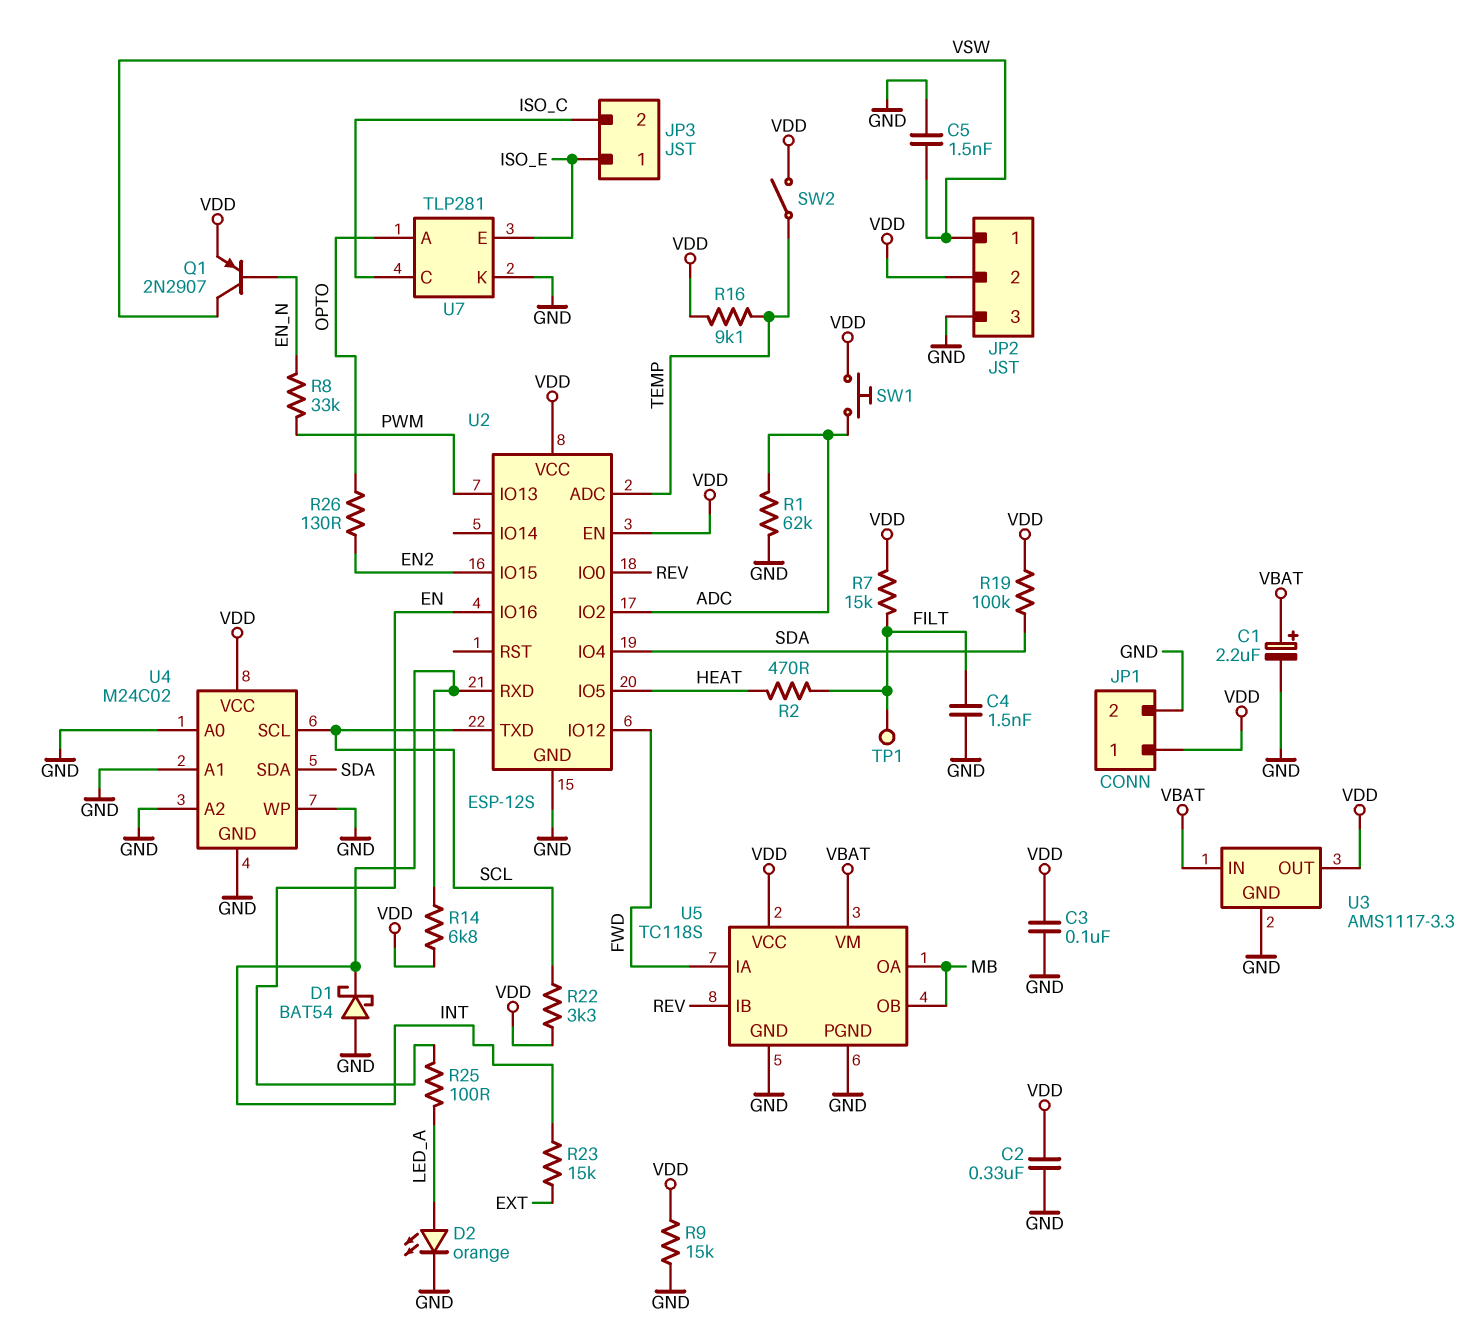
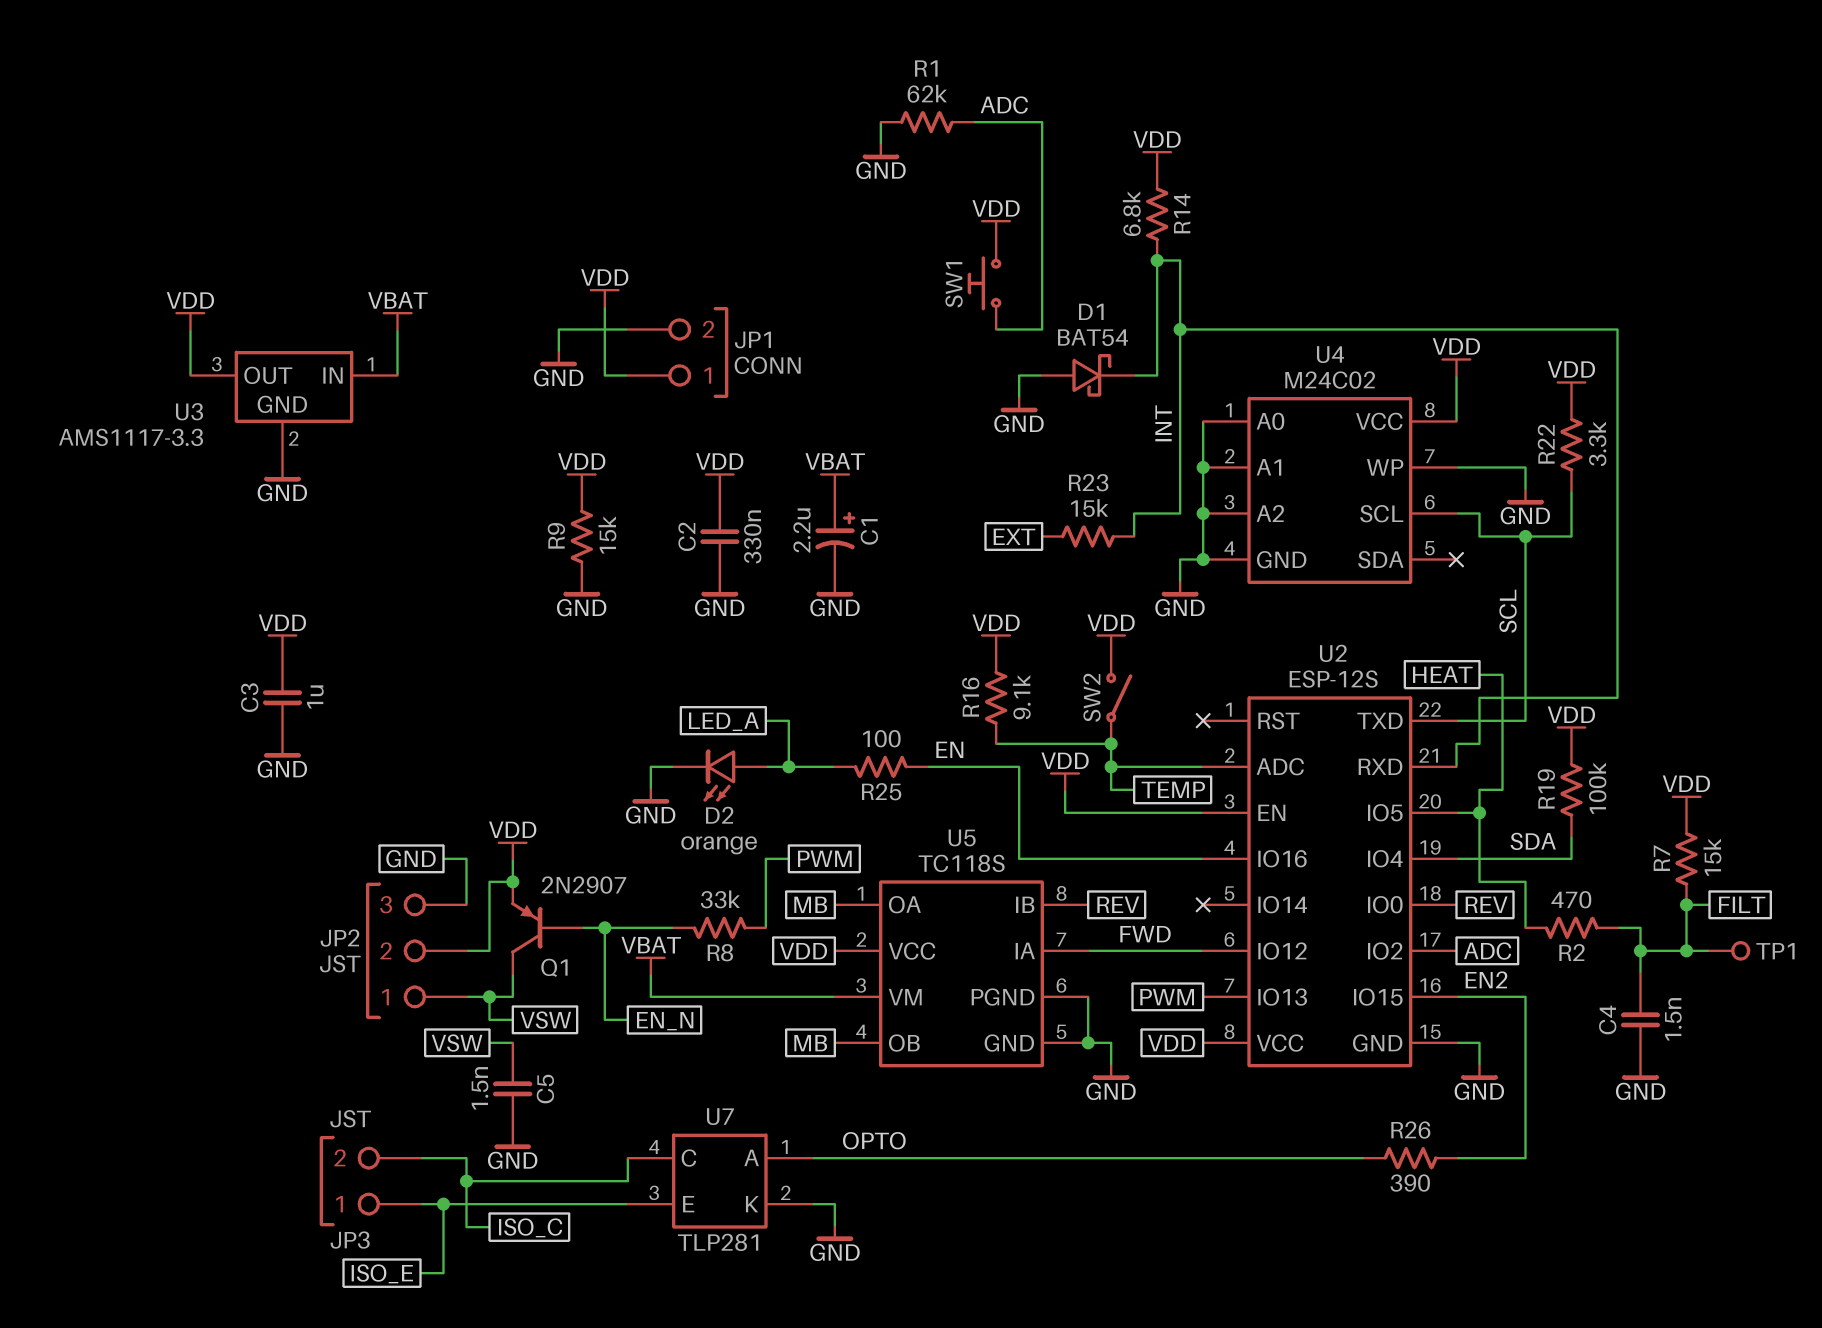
C3: 100nF (GND, VDD) -> 1uF (GND, VDD)
R26: 130 (EN2, OPTO) -> 390 (EN2, OPTO)
U4 pin SDA: SDA -> none

